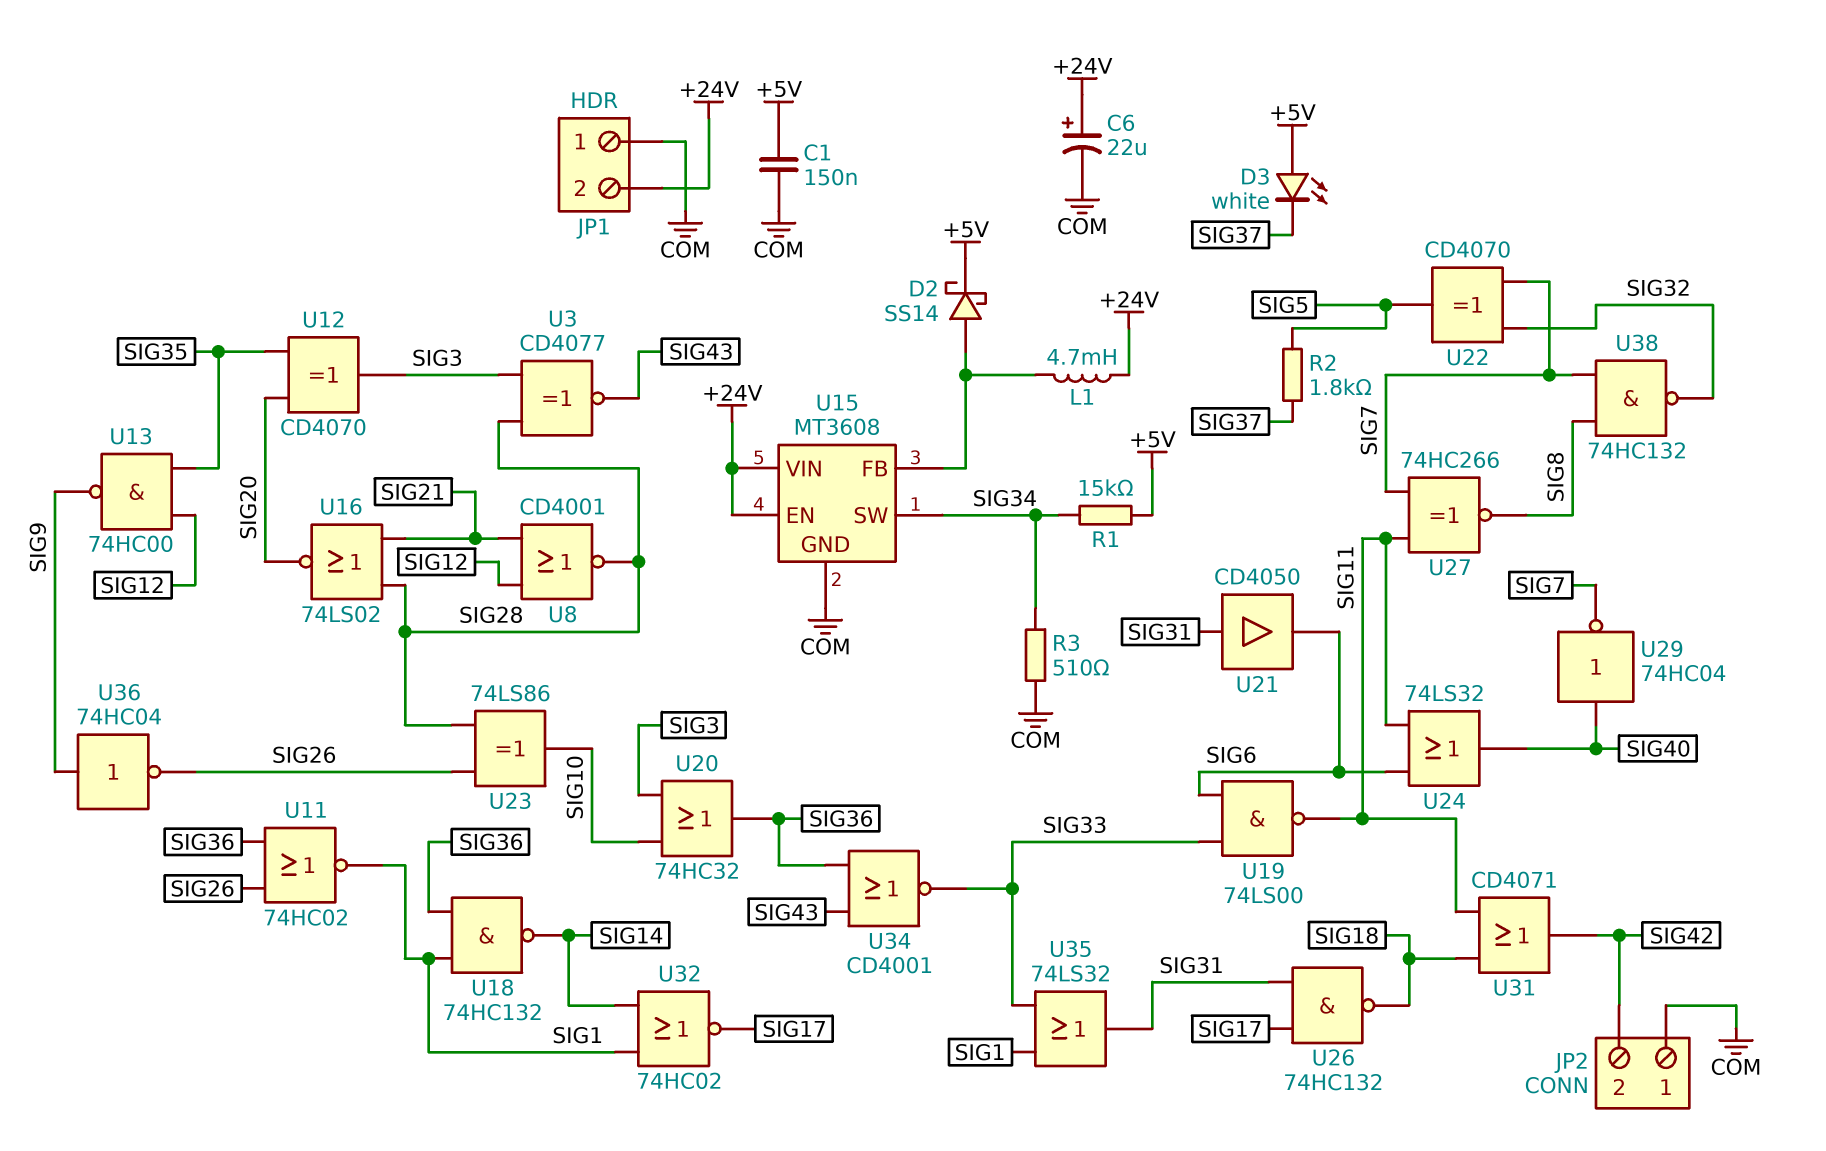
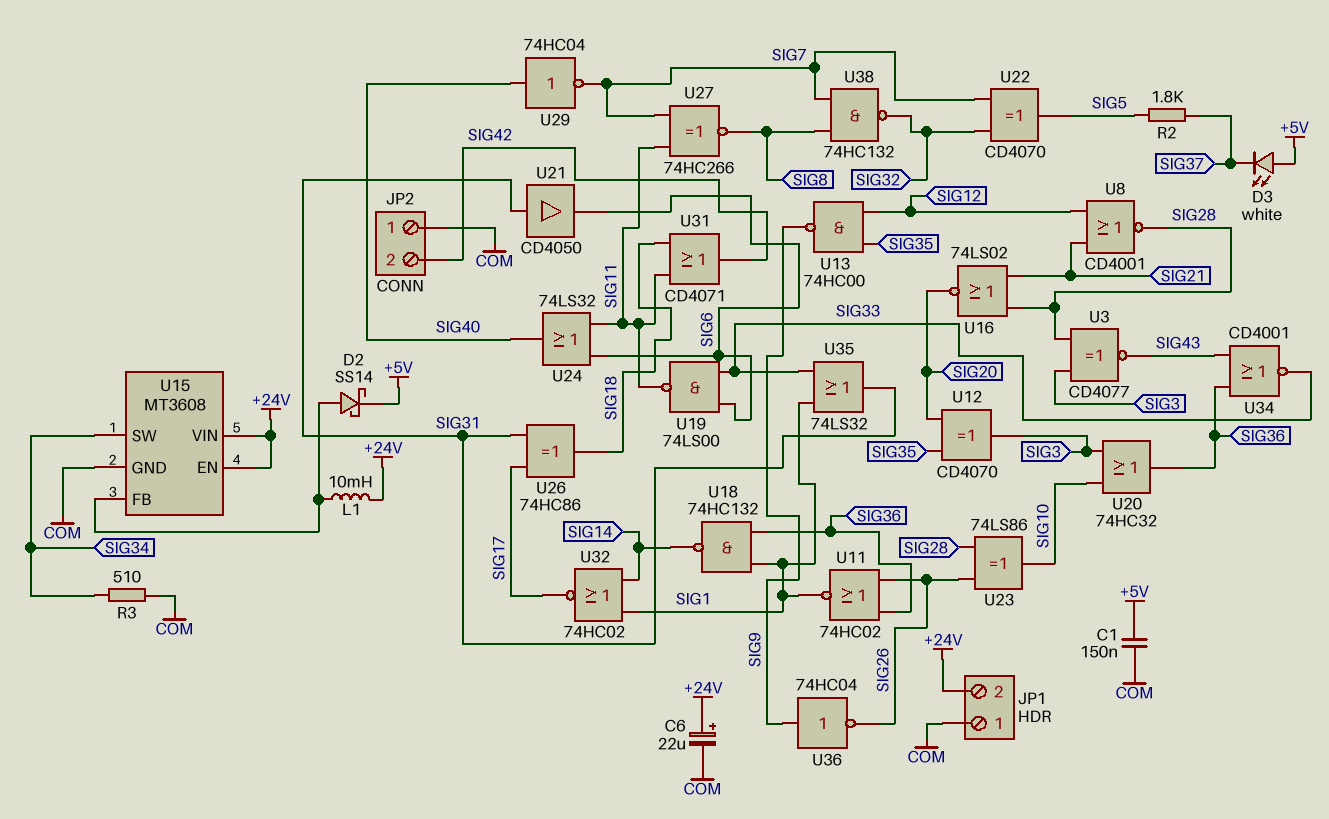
L1: 4.7mH (+24V, U15/FB) -> 10mH (+24V, U15/FB)
R1: 15k (+5V, SIG34) -> none
U26: NAND 74HC132 (in SIG17, in SIG31, out SIG18) -> XOR 74HC86 (in SIG17, in SIG31, out SIG18)

